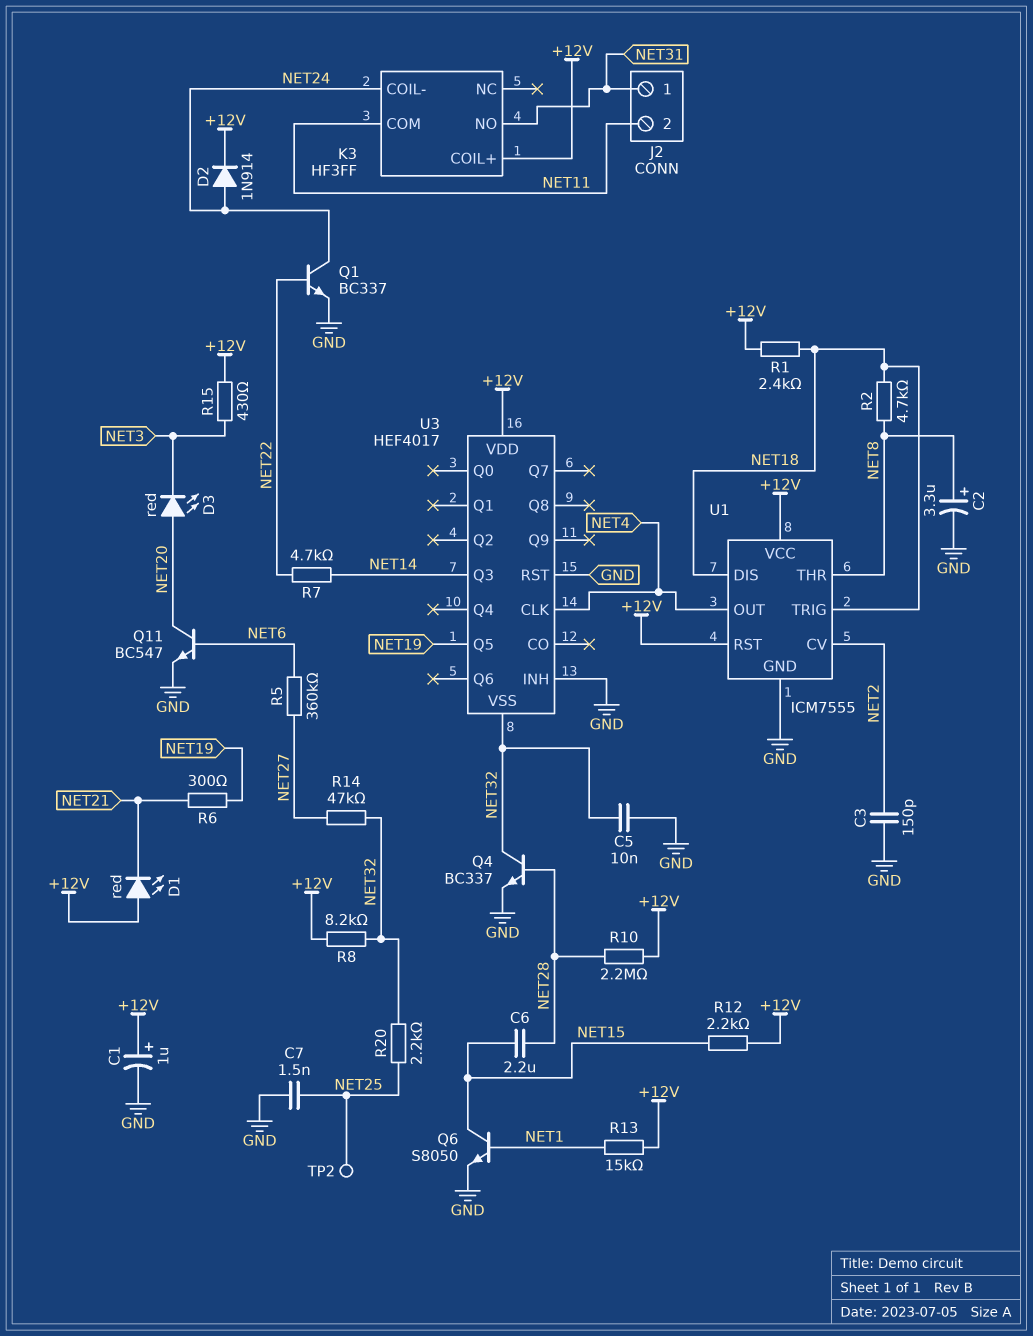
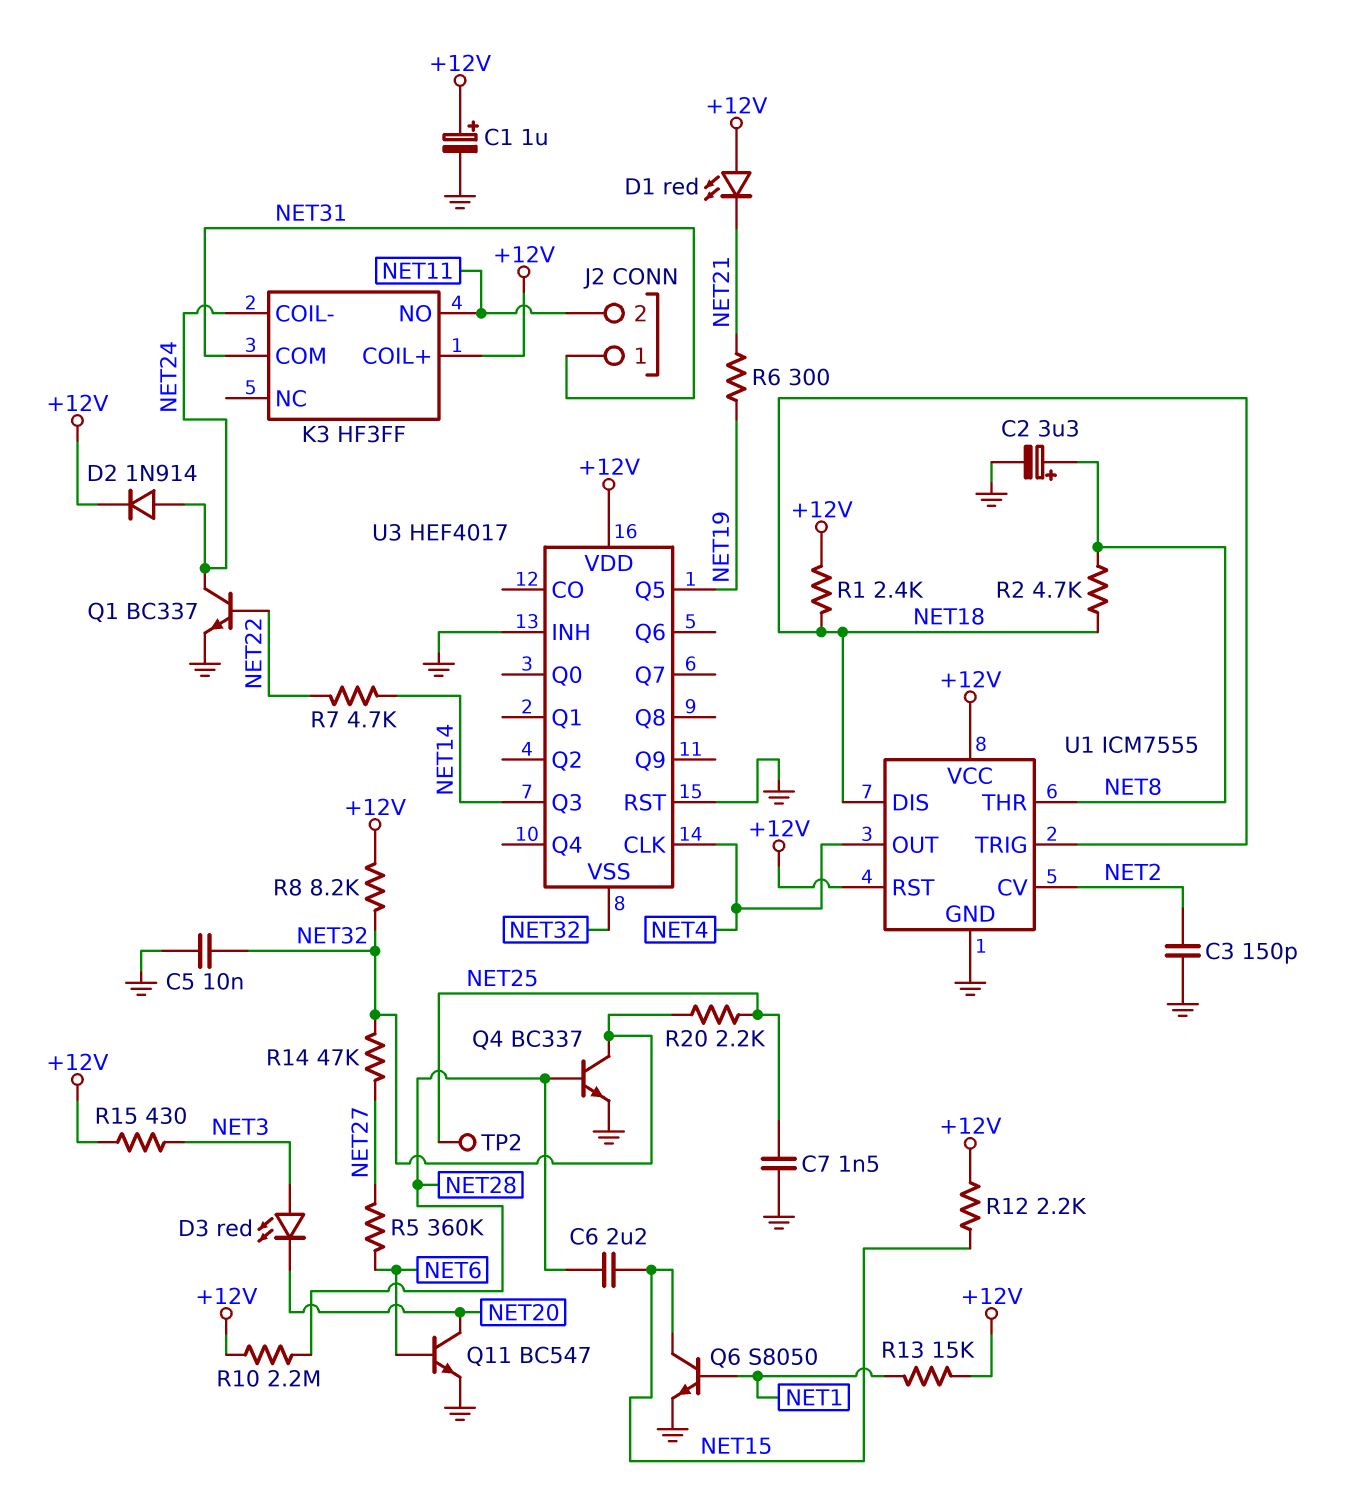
D3: LED red (A NET20, K NET3) -> LED red (A NET3, K NET20)
K3 pin COM: NET11 -> NET31
K3 pin NO: NET31 -> NET11

